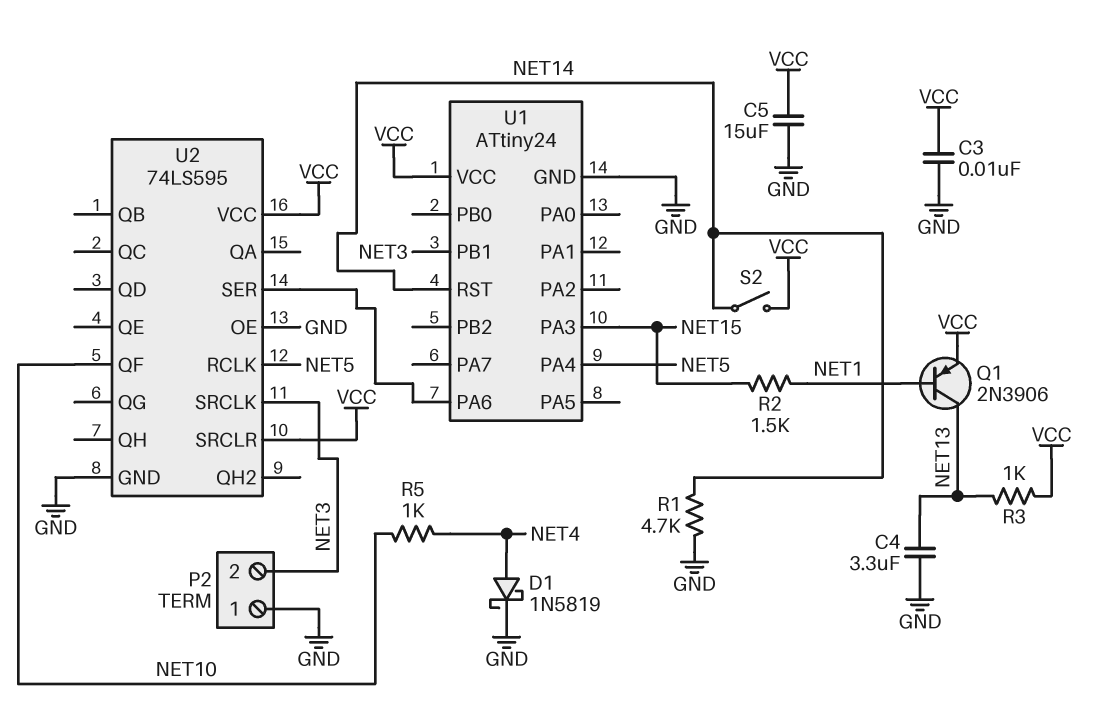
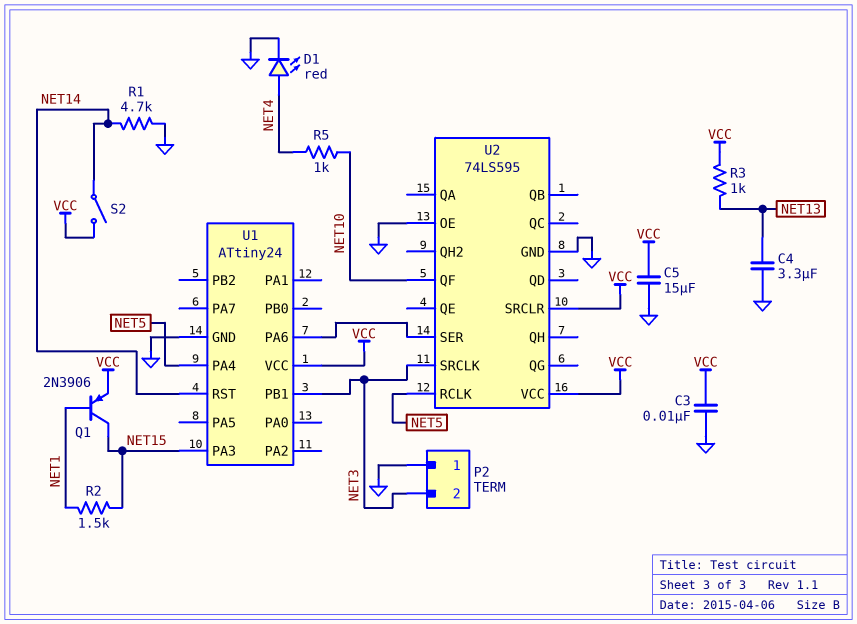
D1: schottky 1N5819 (A NET4, K GND) -> LED red (A NET4, K GND)
Q1: PNP 2N3906 (B NET1, C NET13, E VCC) -> PNP 2N3906 (B NET1, C NET15, E VCC)

